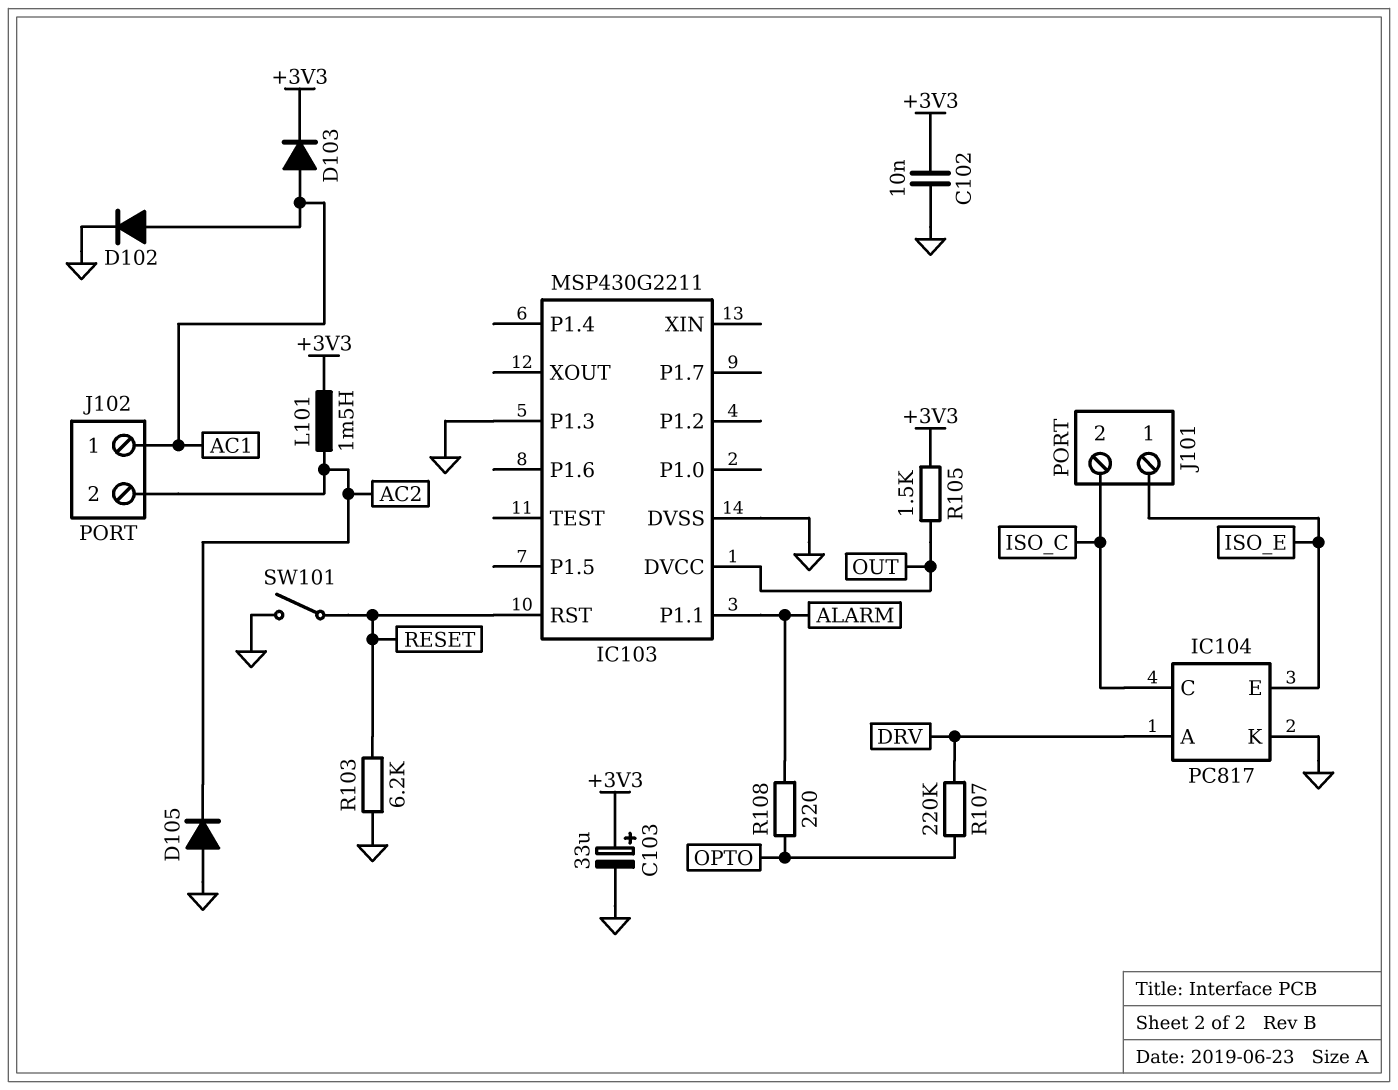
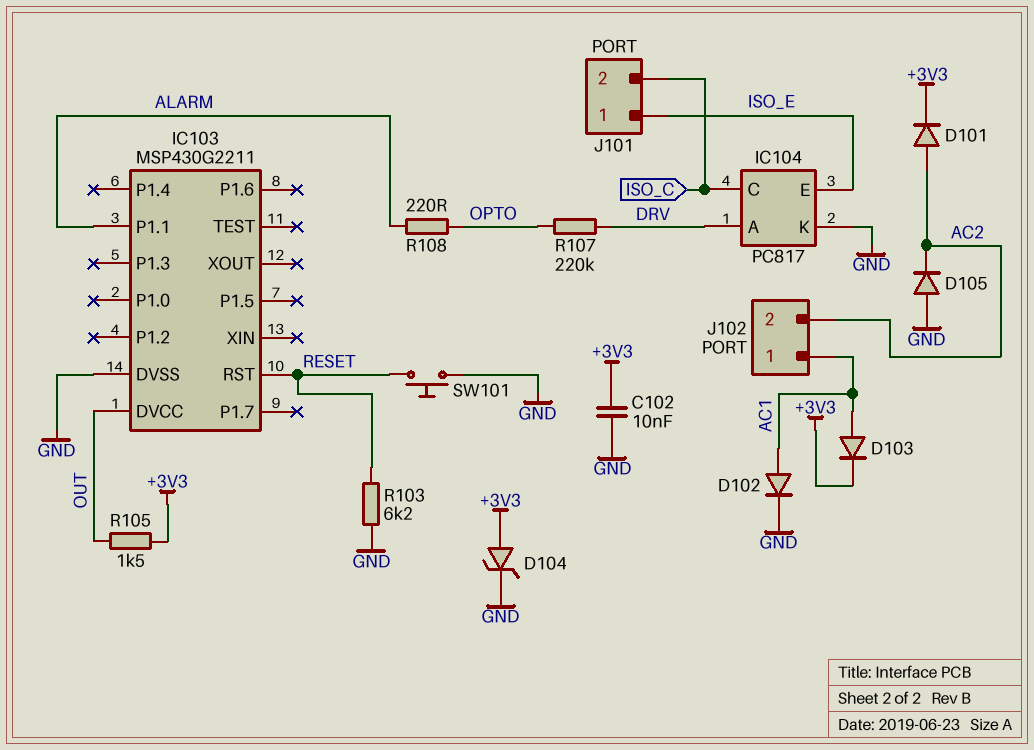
C103: 33uF (plus +3V3, minus GND) -> none
D101: none -> diode (A AC2, K +3V3)
D104: none -> zener (A +3V3, K GND)
IC103 pin P1.3: GND -> none
L101: 1.5mH (+3V3, AC2) -> none
SW101: switch (GND, RESET) -> button (GND, RESET)

